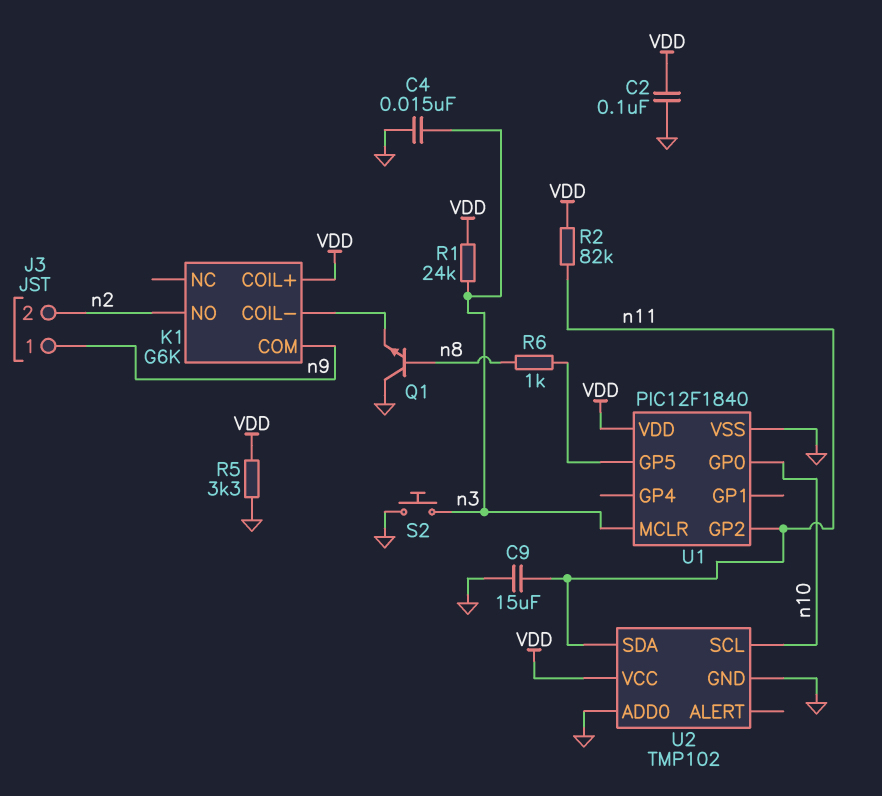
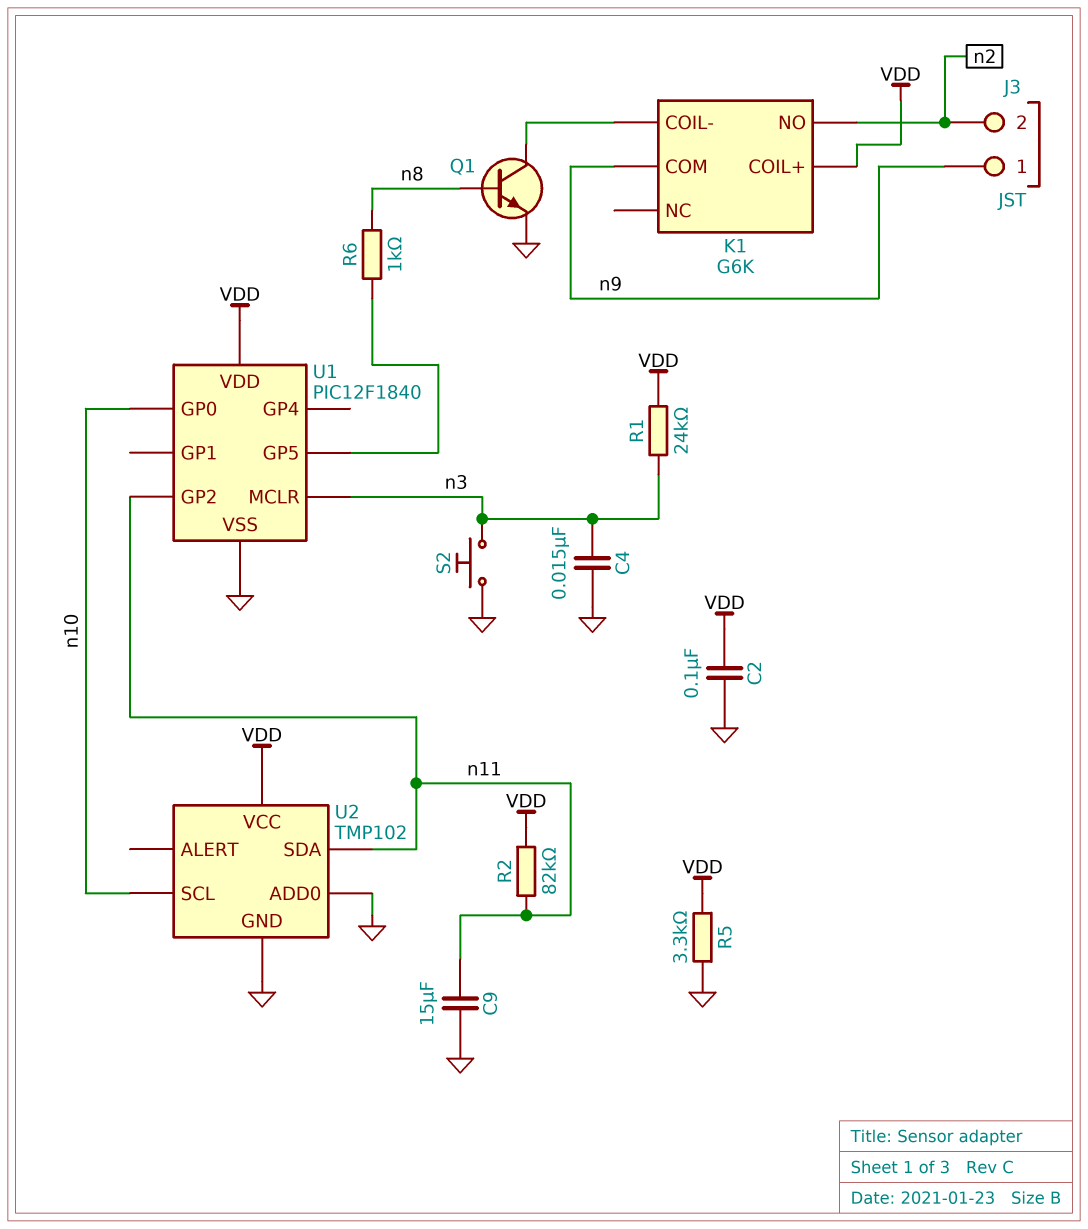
Q1: NPN (B n8, C GND, E K1/COIL-) -> NPN (B n8, C K1/COIL-, E GND)

